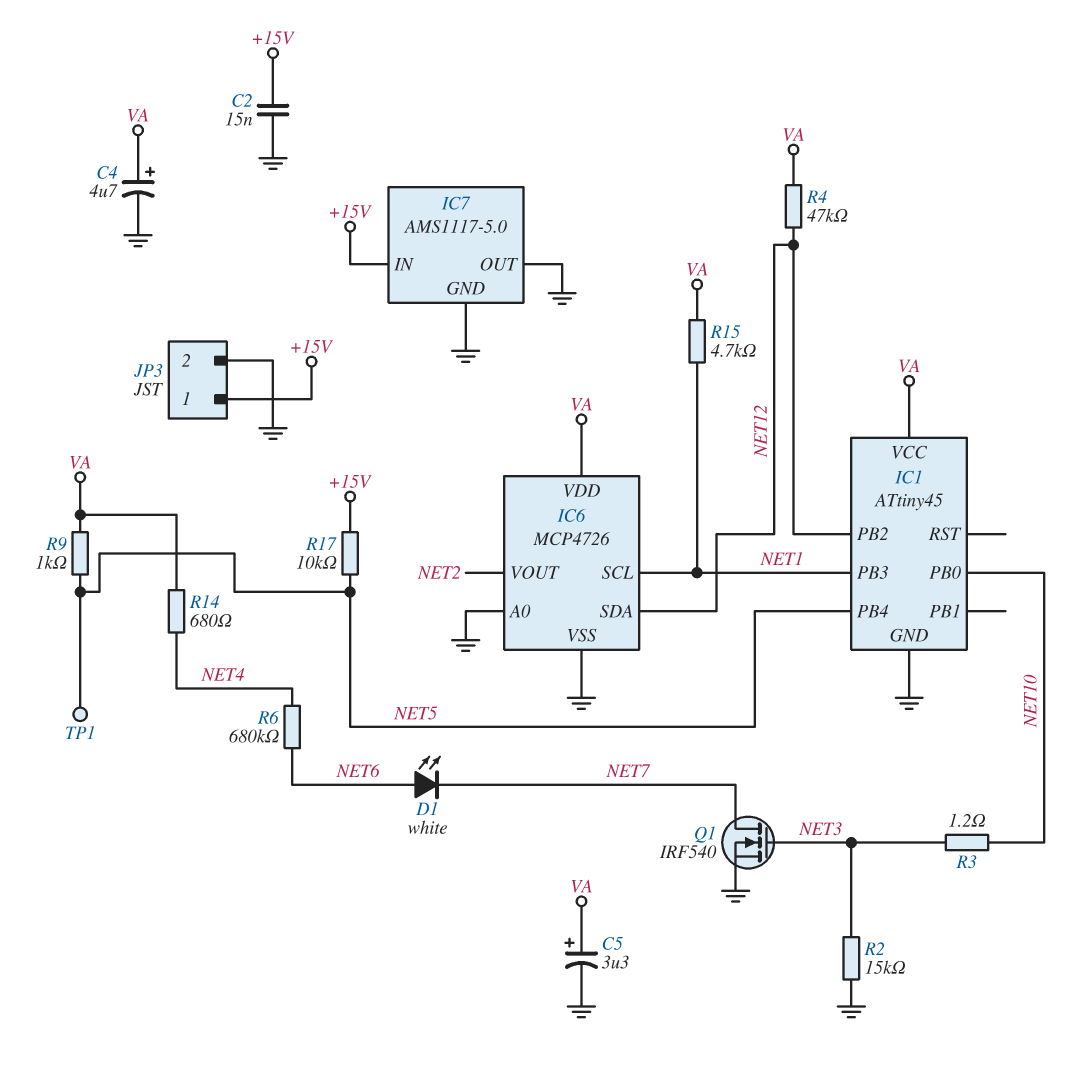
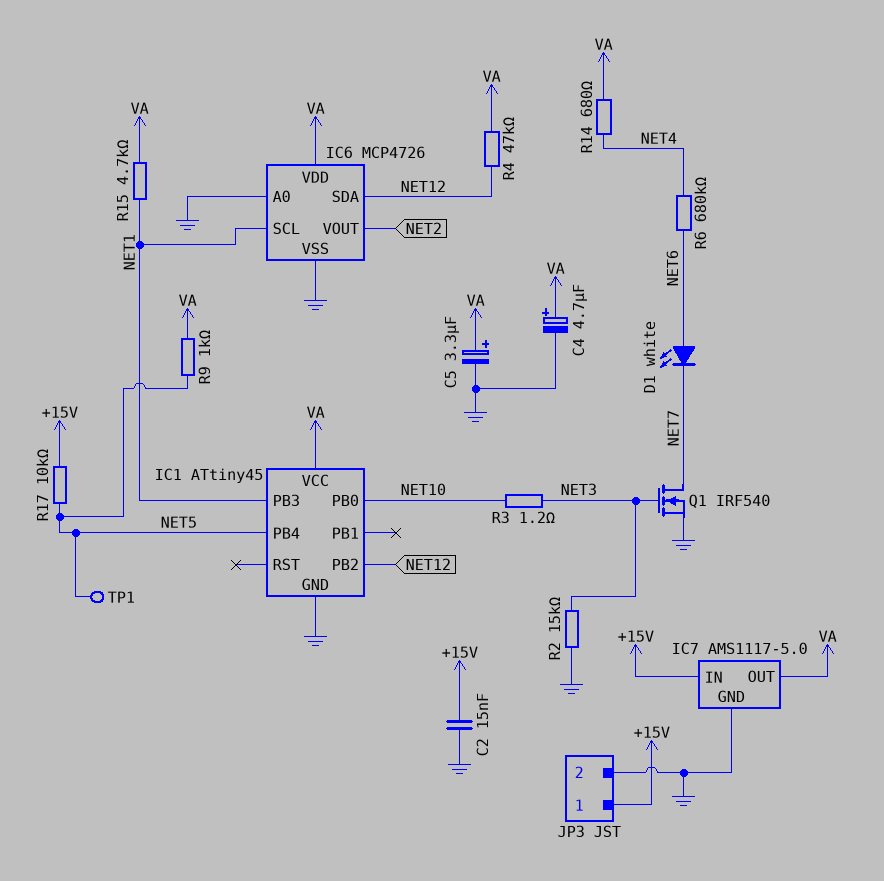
IC7 pin OUT: GND -> VA

